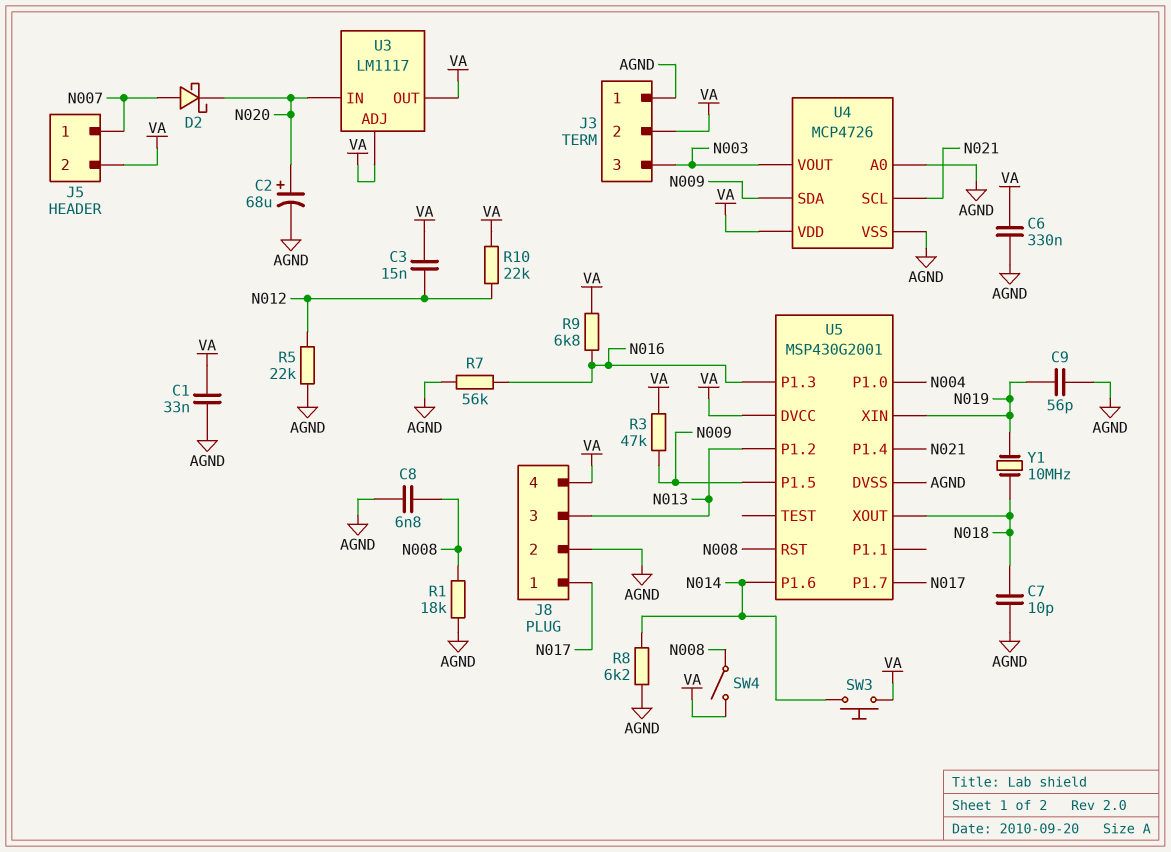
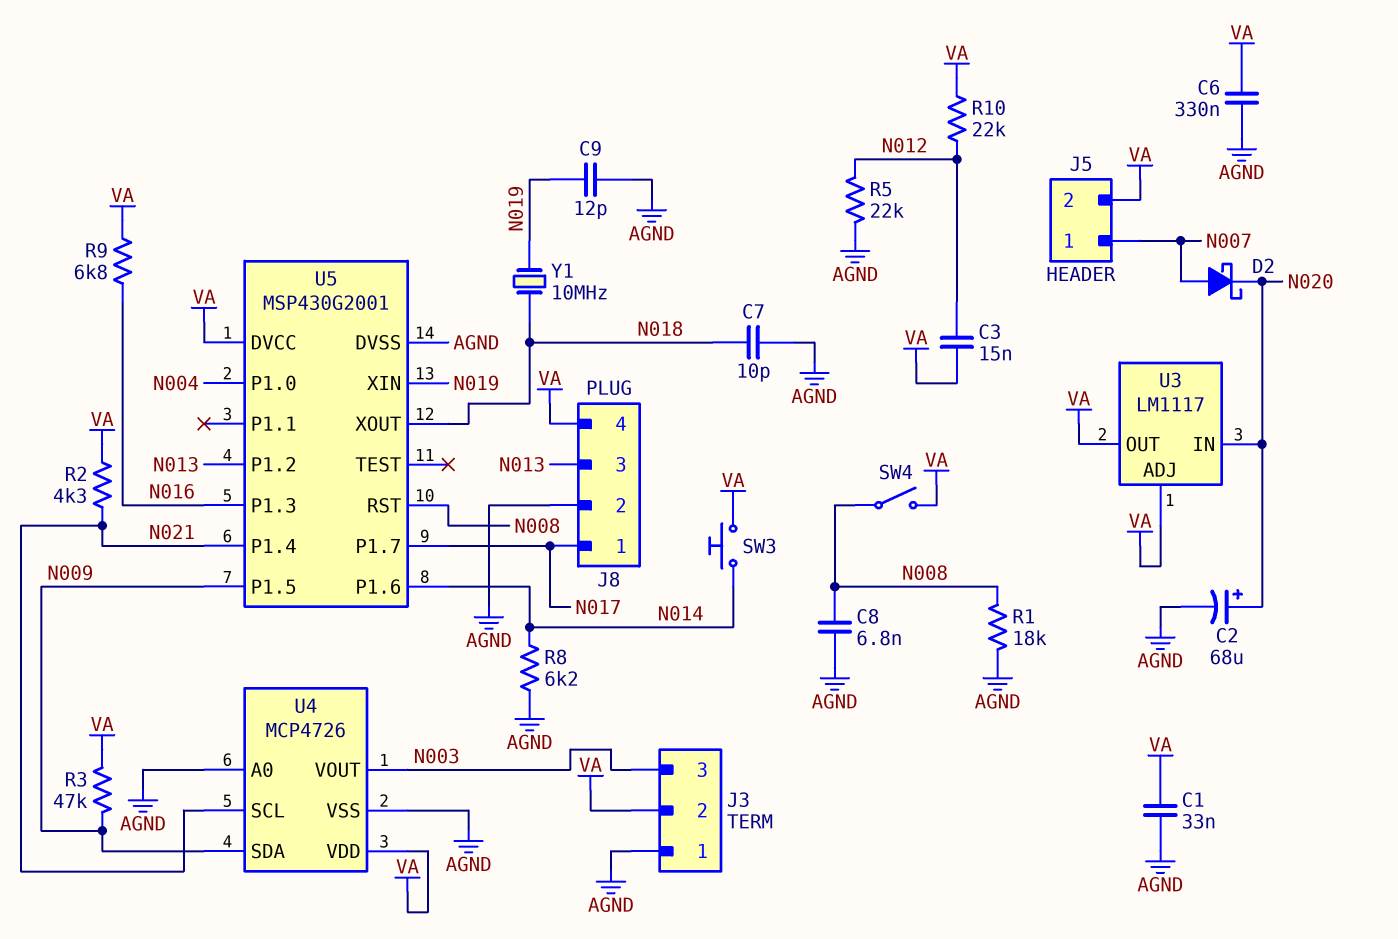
C9: 56pF (AGND, N019) -> 12pF (AGND, N019)
R2: none -> 4.3k (N021, VA)
R7: 56k (AGND, N016) -> none

